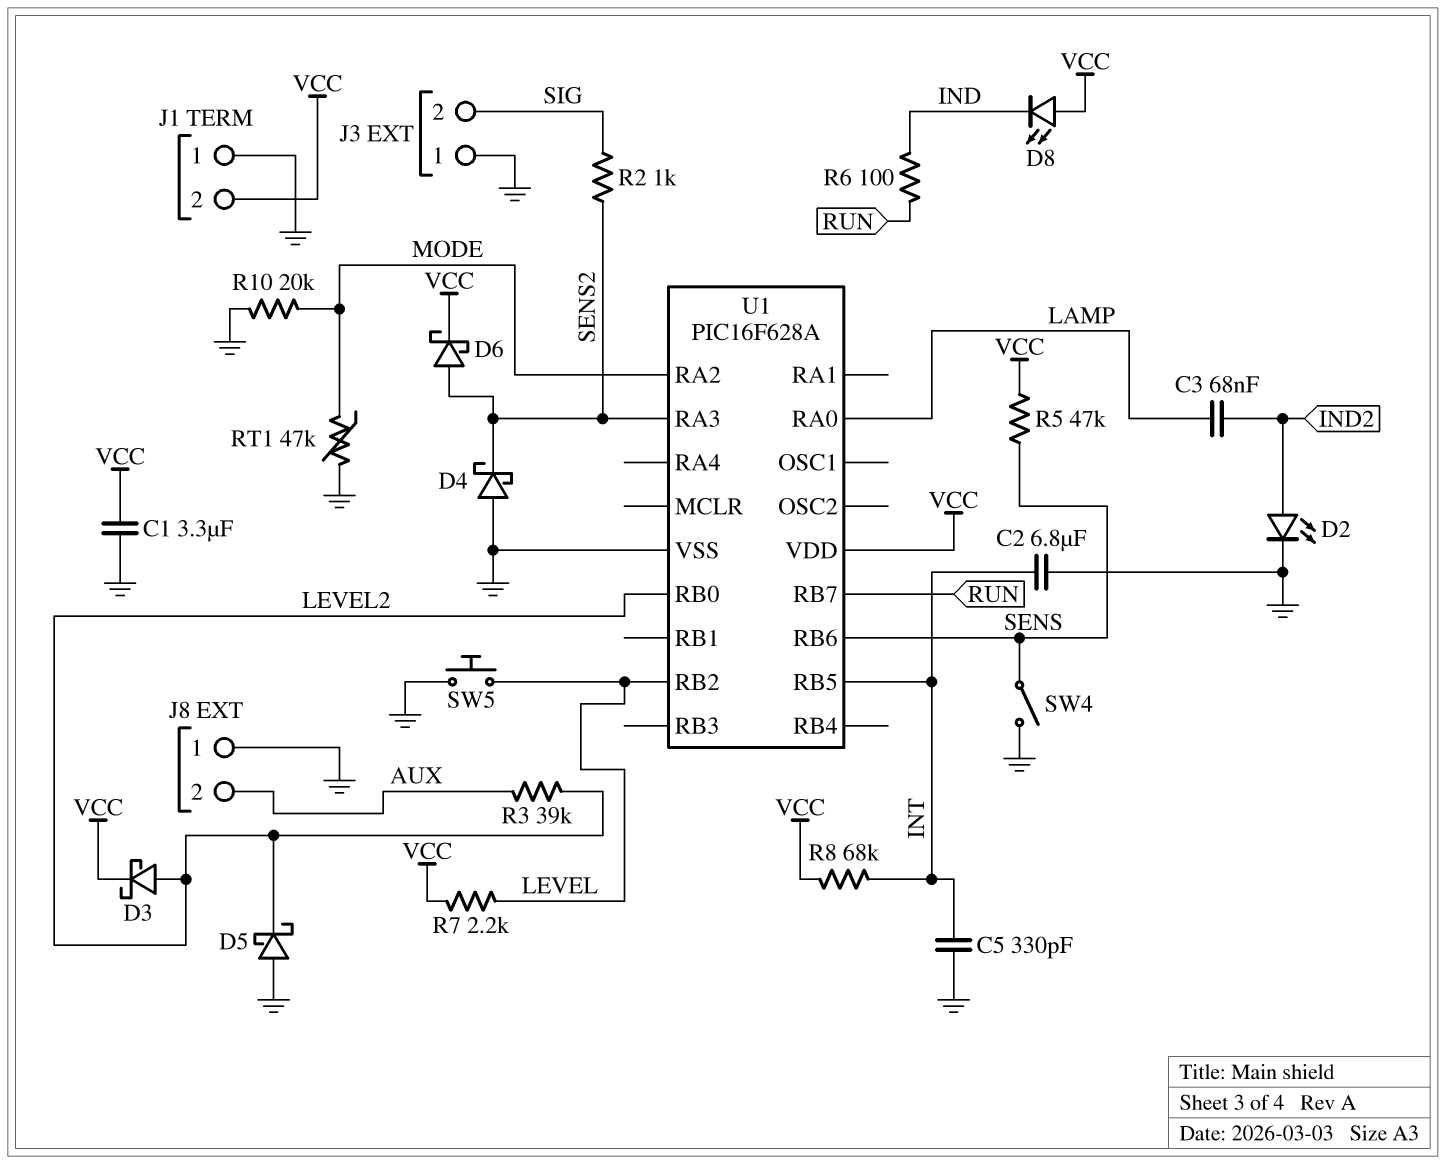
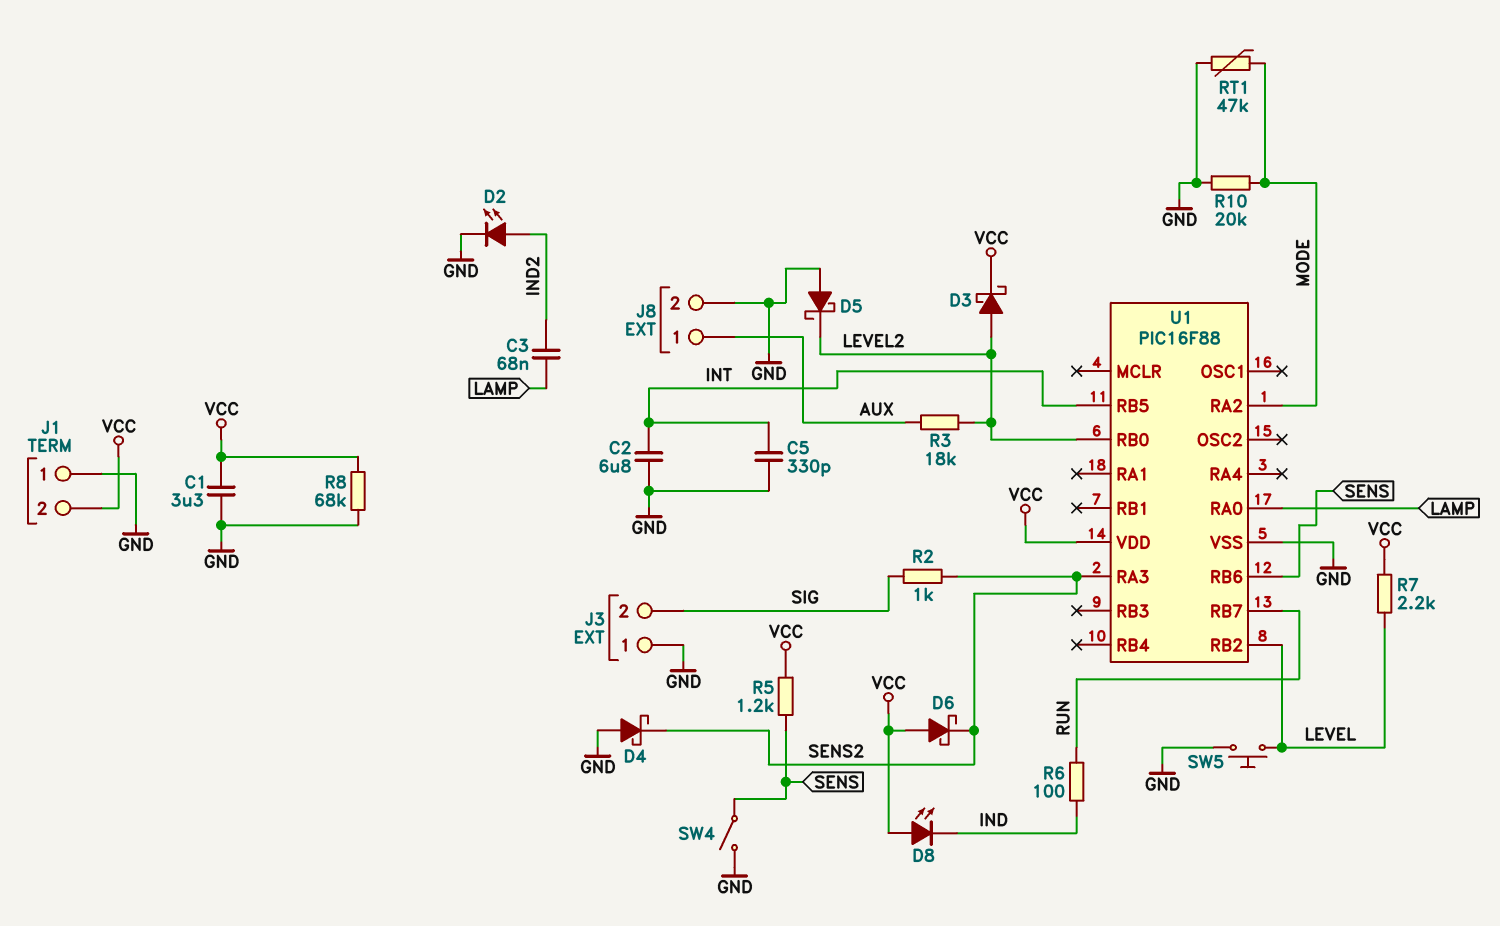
D6: schottky (A SENS2, K VCC) -> schottky (A VCC, K SENS2)
J8 pin 1: GND -> AUX
J8 pin 2: AUX -> GND
R3: 39k (AUX, LEVEL2) -> 18k (AUX, LEVEL2)
R5: 47k (SENS, VCC) -> 1.2k (SENS, VCC)
R8: 68k (INT, VCC) -> 68k (GND, VCC)
U1: PIC16F628A -> PIC16F88

